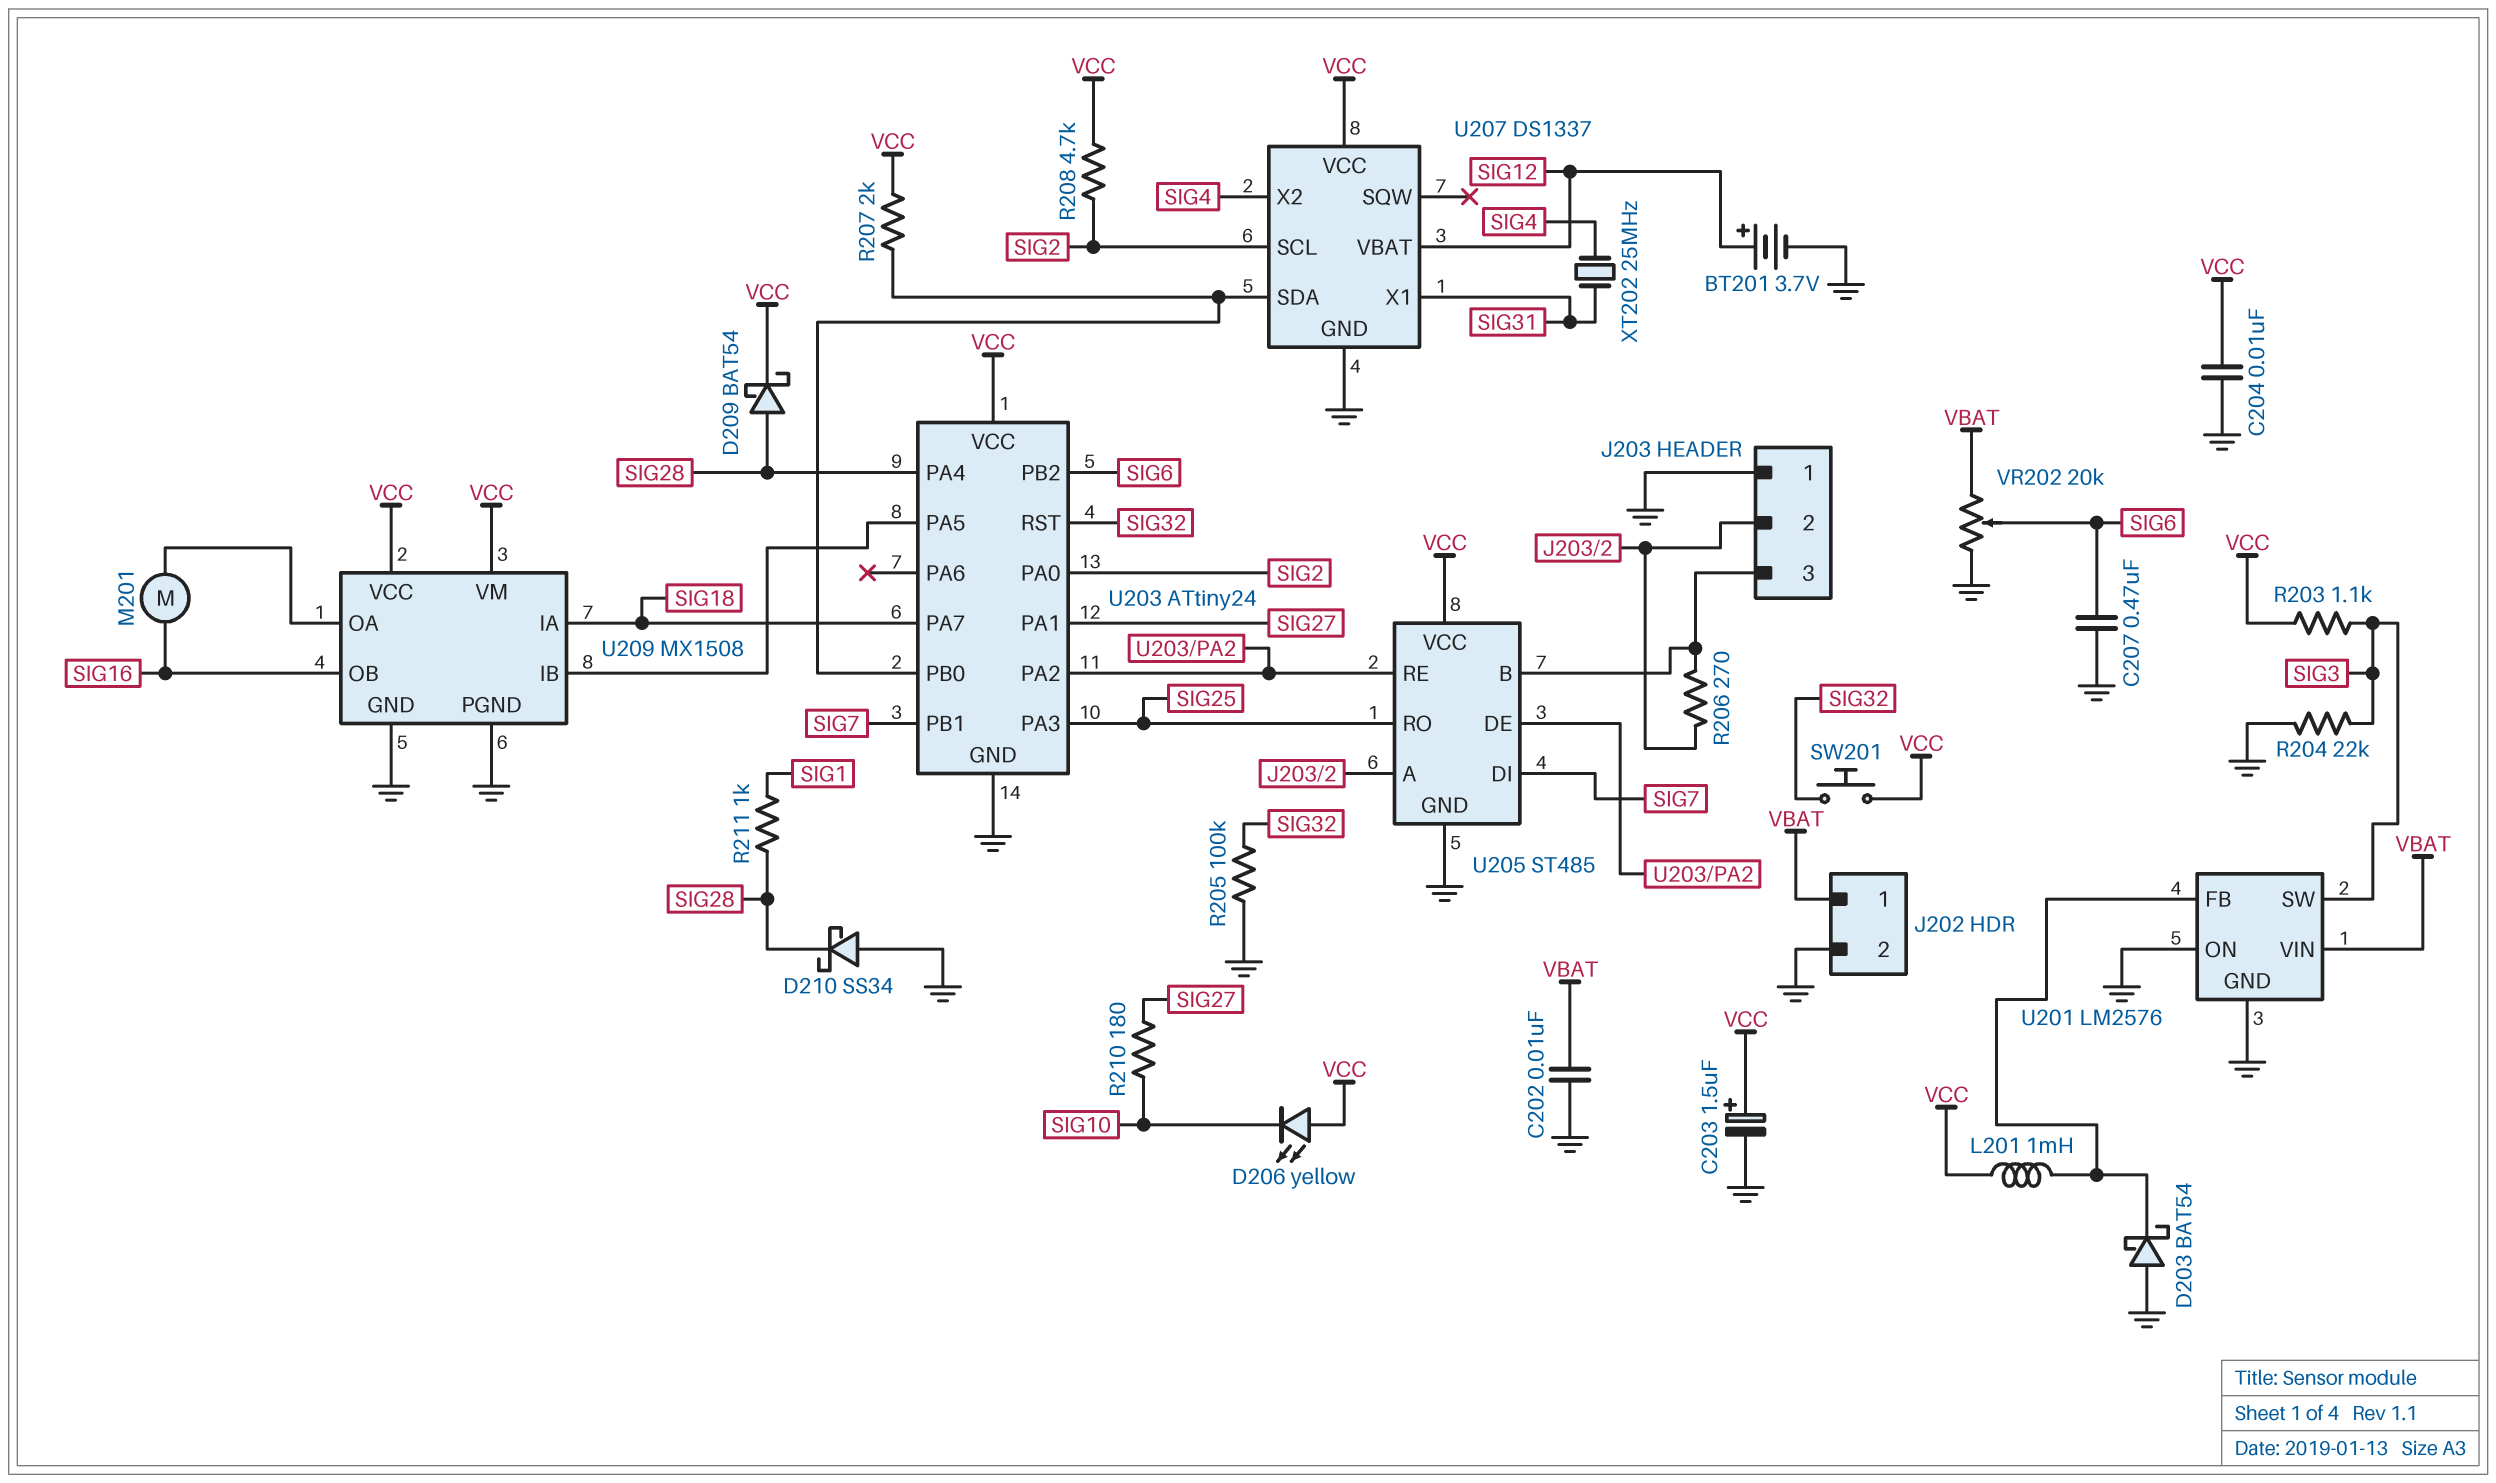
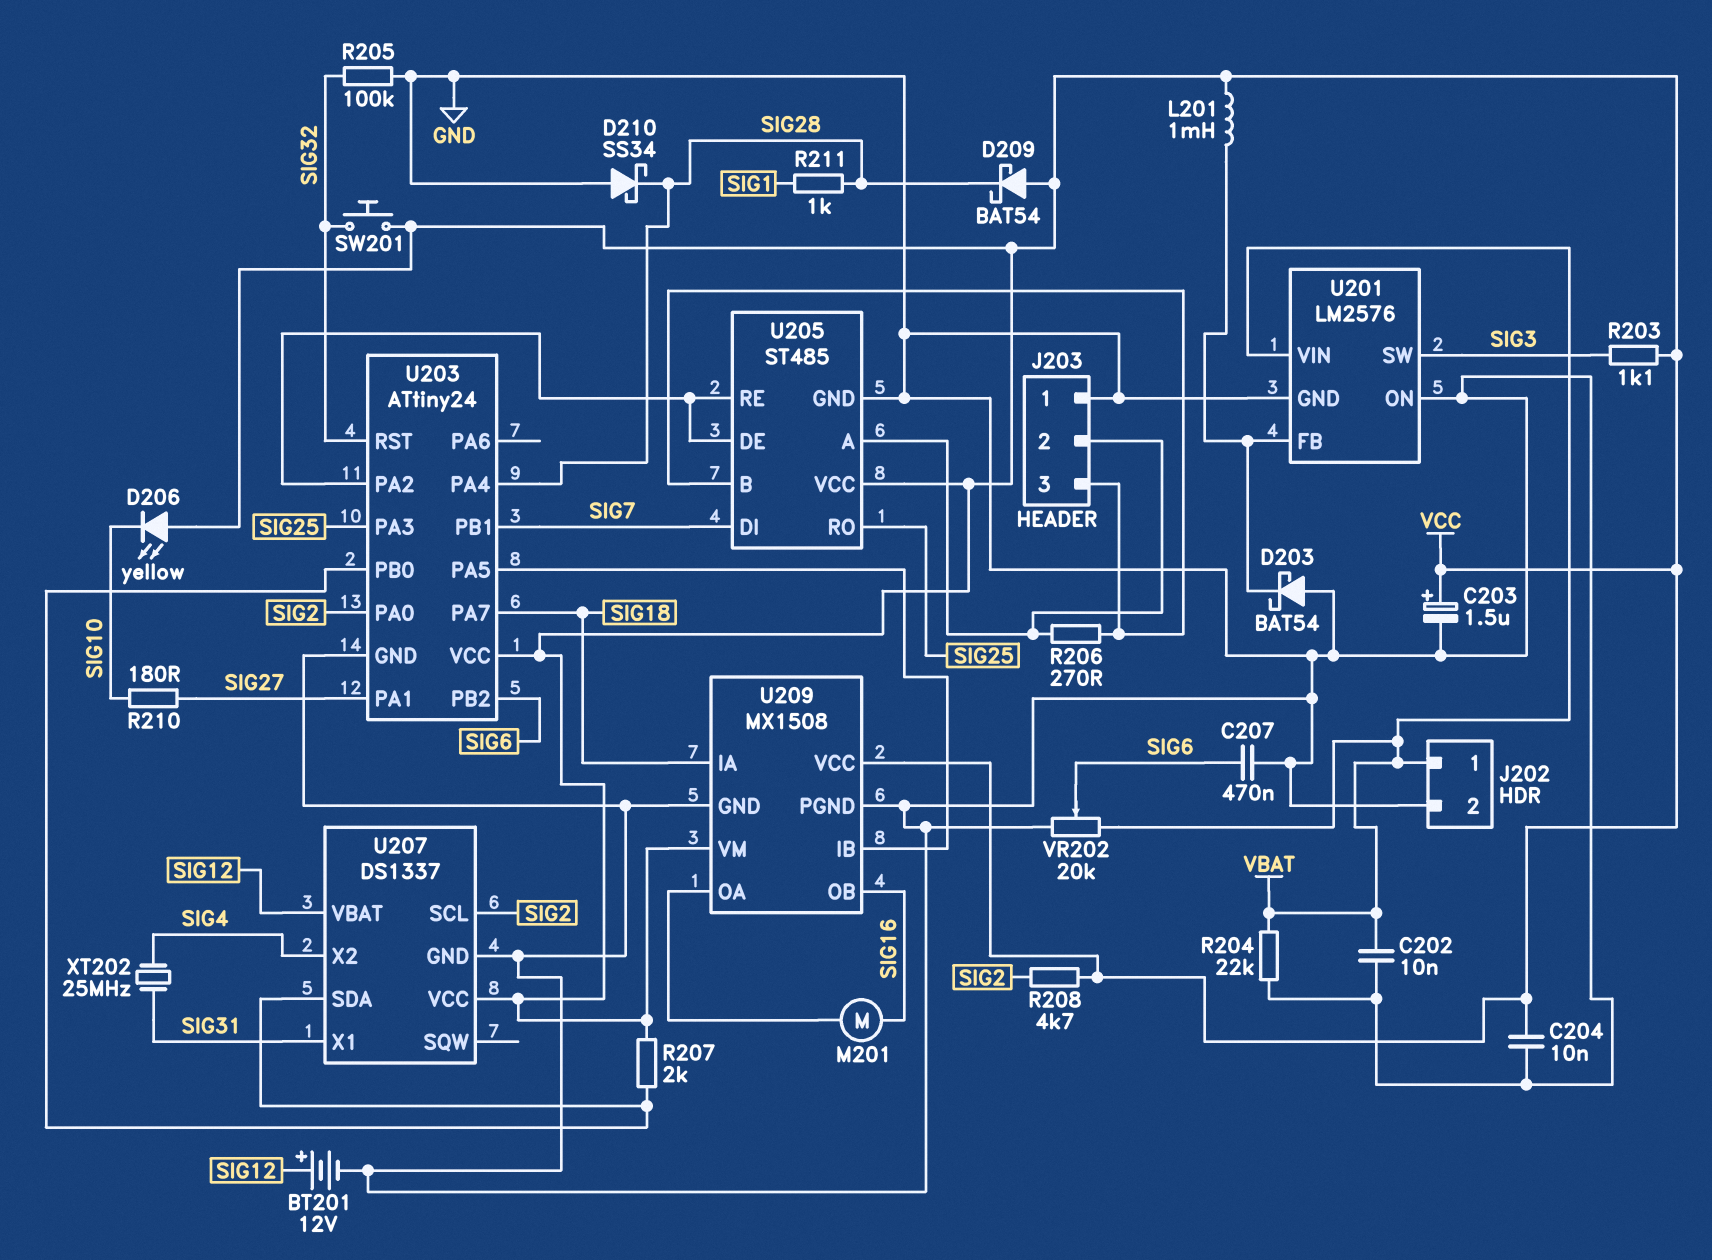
BT201: 3.7V (plus SIG12, minus GND) -> 12V (plus SIG12, minus GND)
D209: schottky BAT54 (A SIG28, K VCC) -> schottky BAT54 (A VCC, K SIG28)
R204: 22k (GND, SIG3) -> 22k (GND, VBAT)

